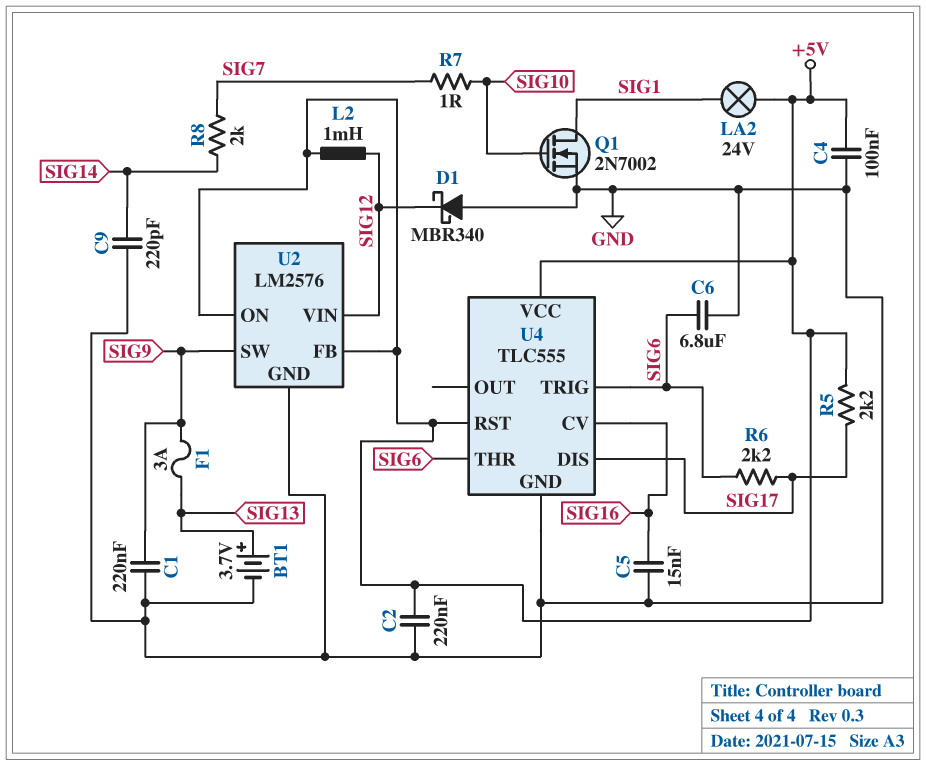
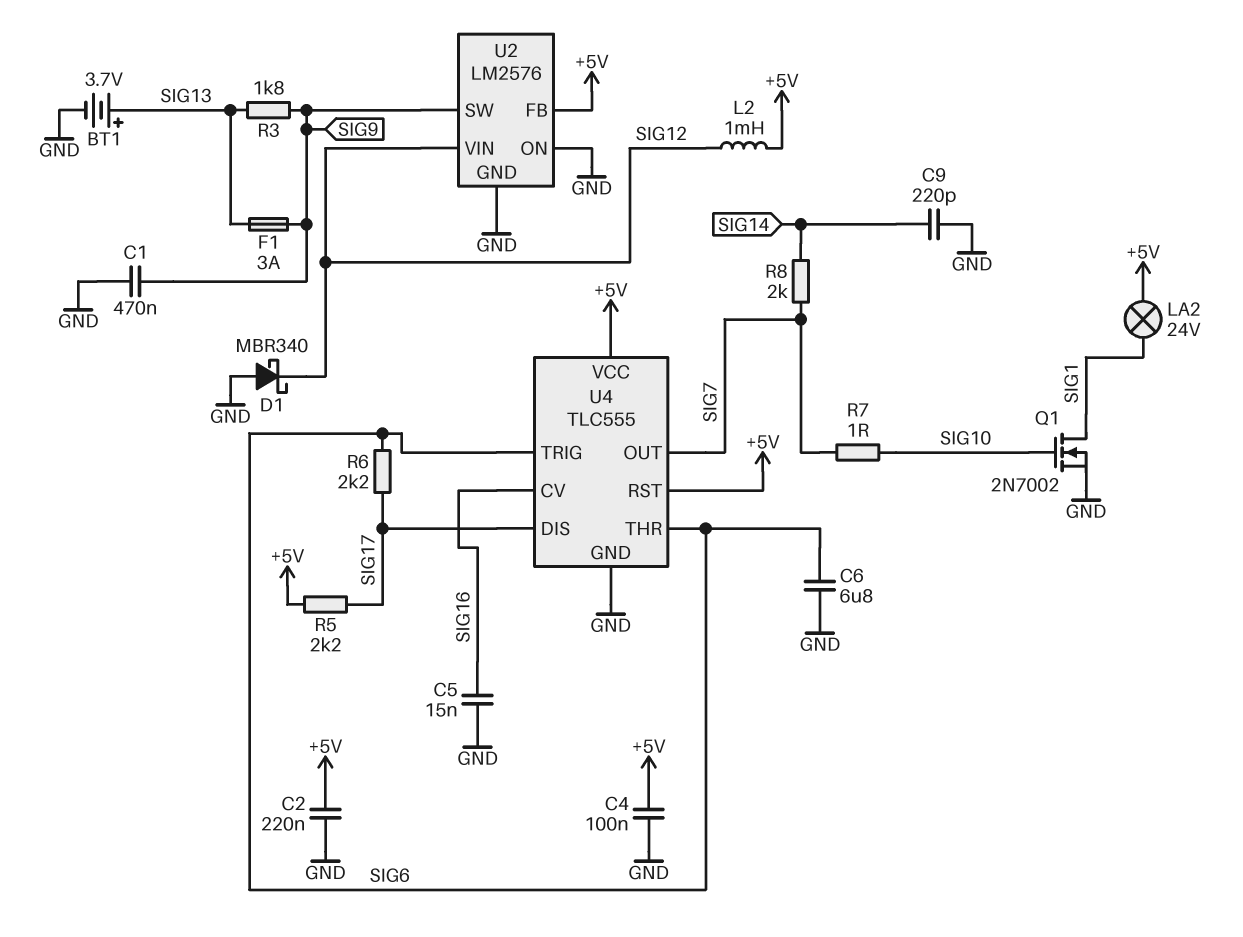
C1: 220nF (GND, SIG9) -> 470nF (GND, SIG9)
R3: none -> 1.8k (SIG9, SIG13)
U2 pin ON: +5V -> GND
U4 pin OUT: none -> SIG7

